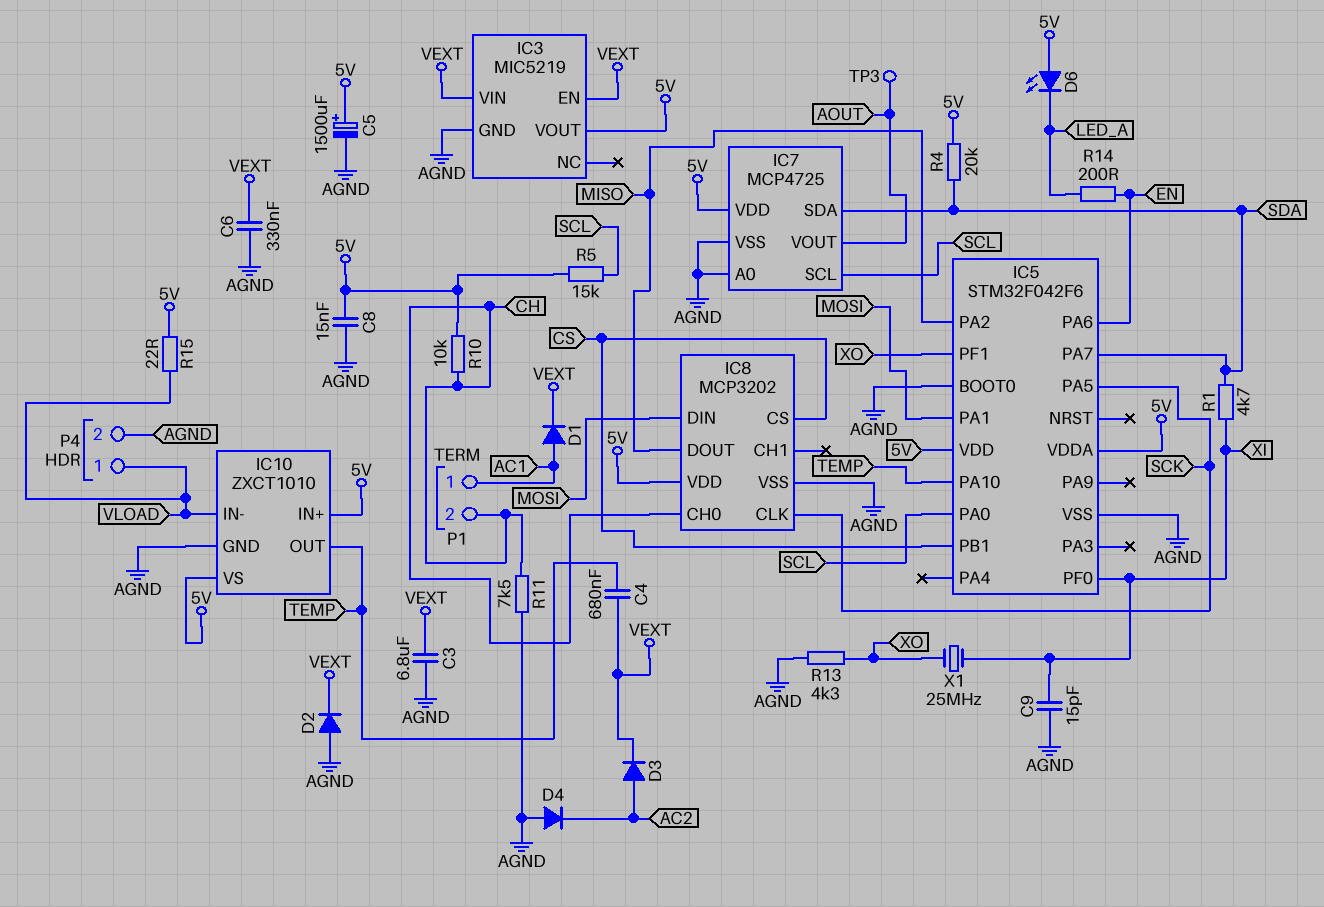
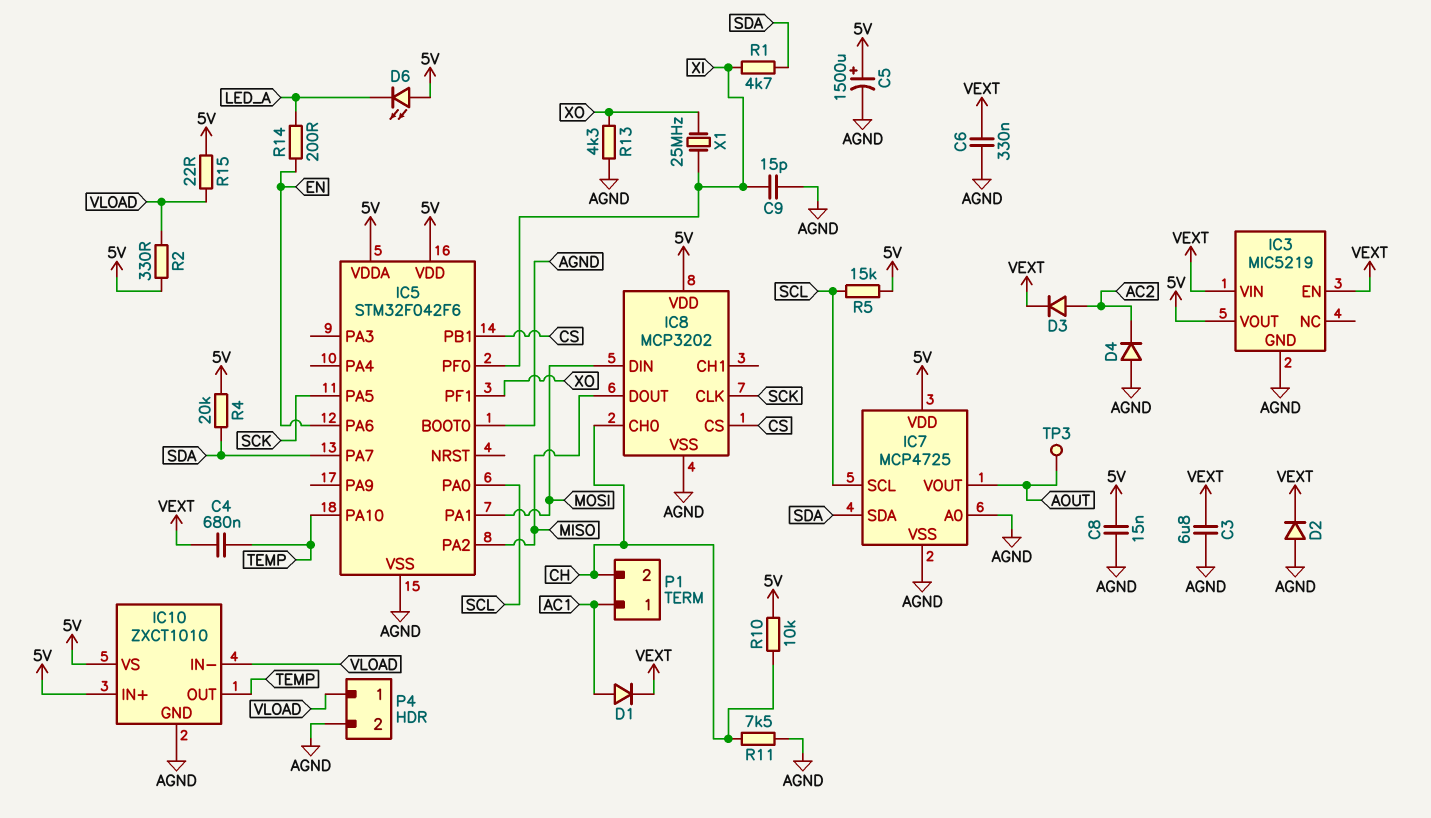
R2: none -> 330 (5V, VLOAD)

